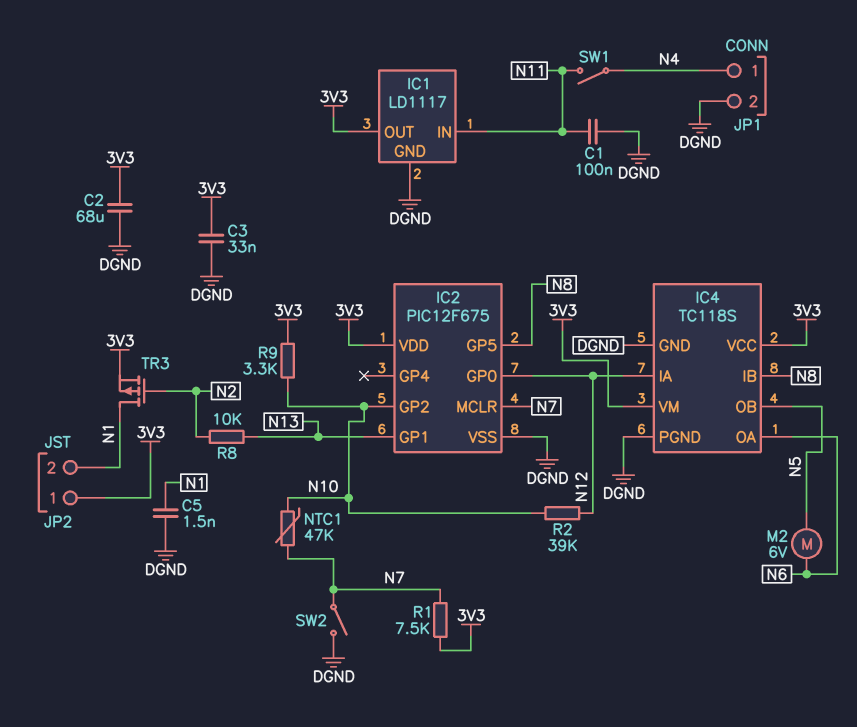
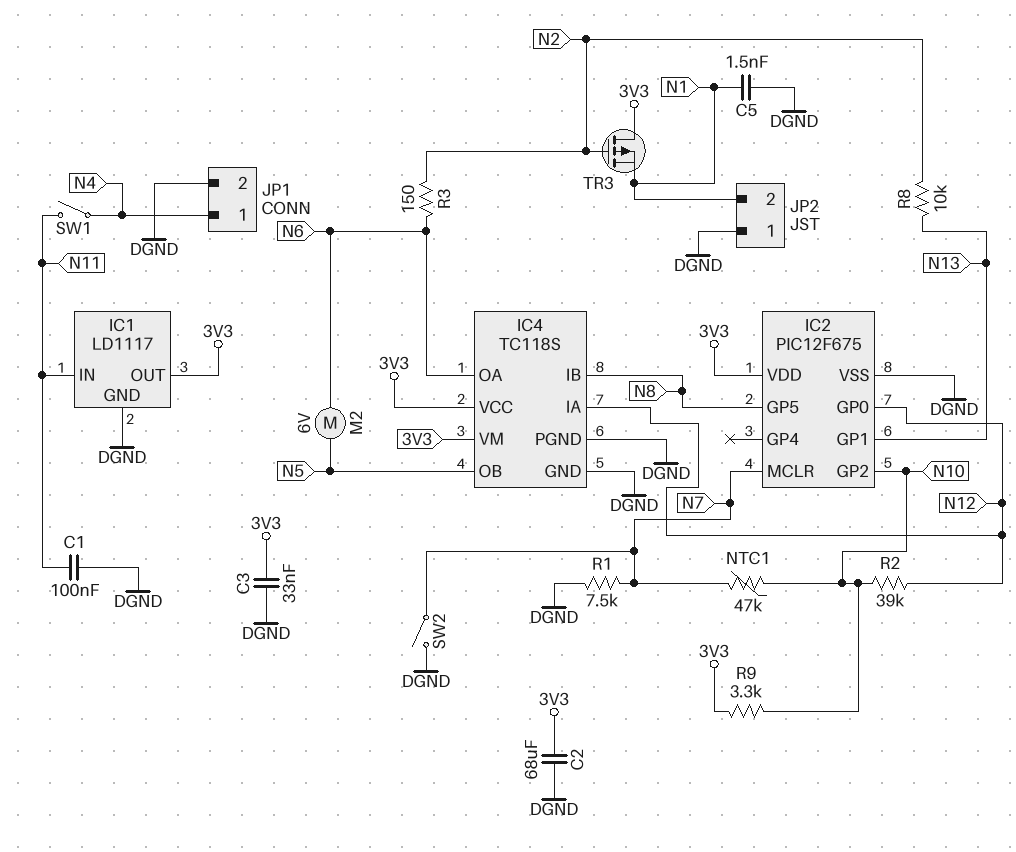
JP2 pin 1: 3V3 -> DGND
R1: 7.5k (3V3, N7) -> 7.5k (DGND, N7)
R3: none -> 150 (N2, N6)
TR3: PMOS (G N2, D N1, S 3V3) -> PMOS (G N2, D 3V3, S N1)

